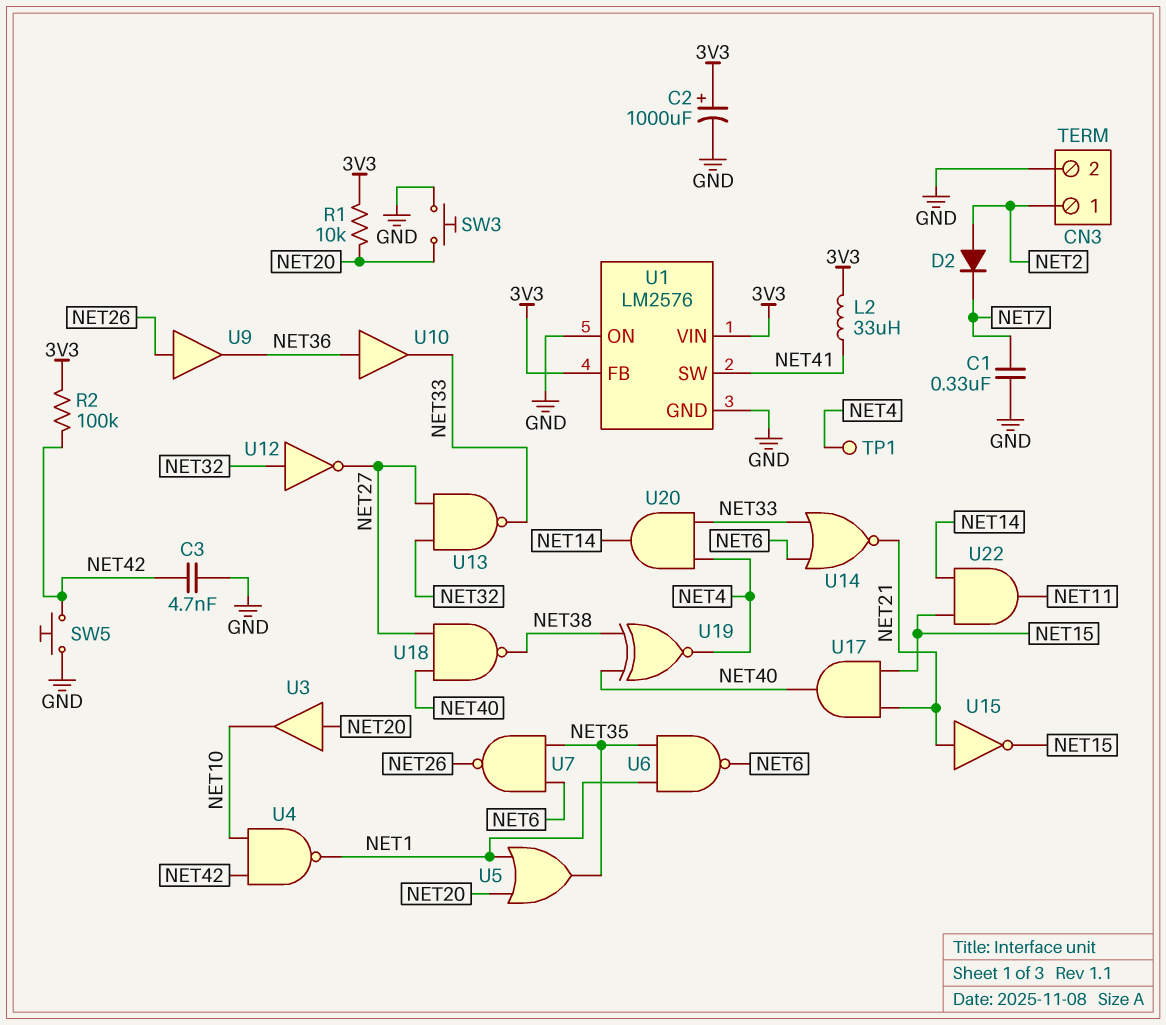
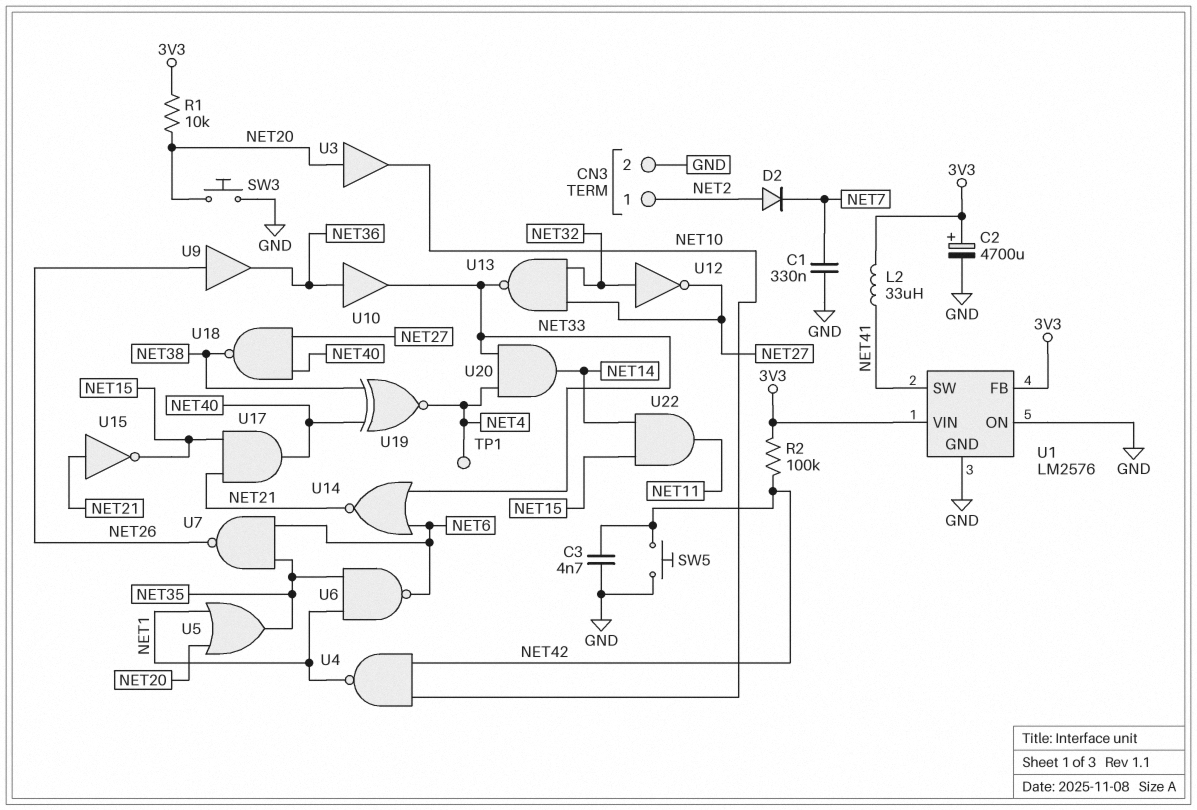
C2: 1000uF (plus 3V3, minus GND) -> 4700uF (plus 3V3, minus GND)

